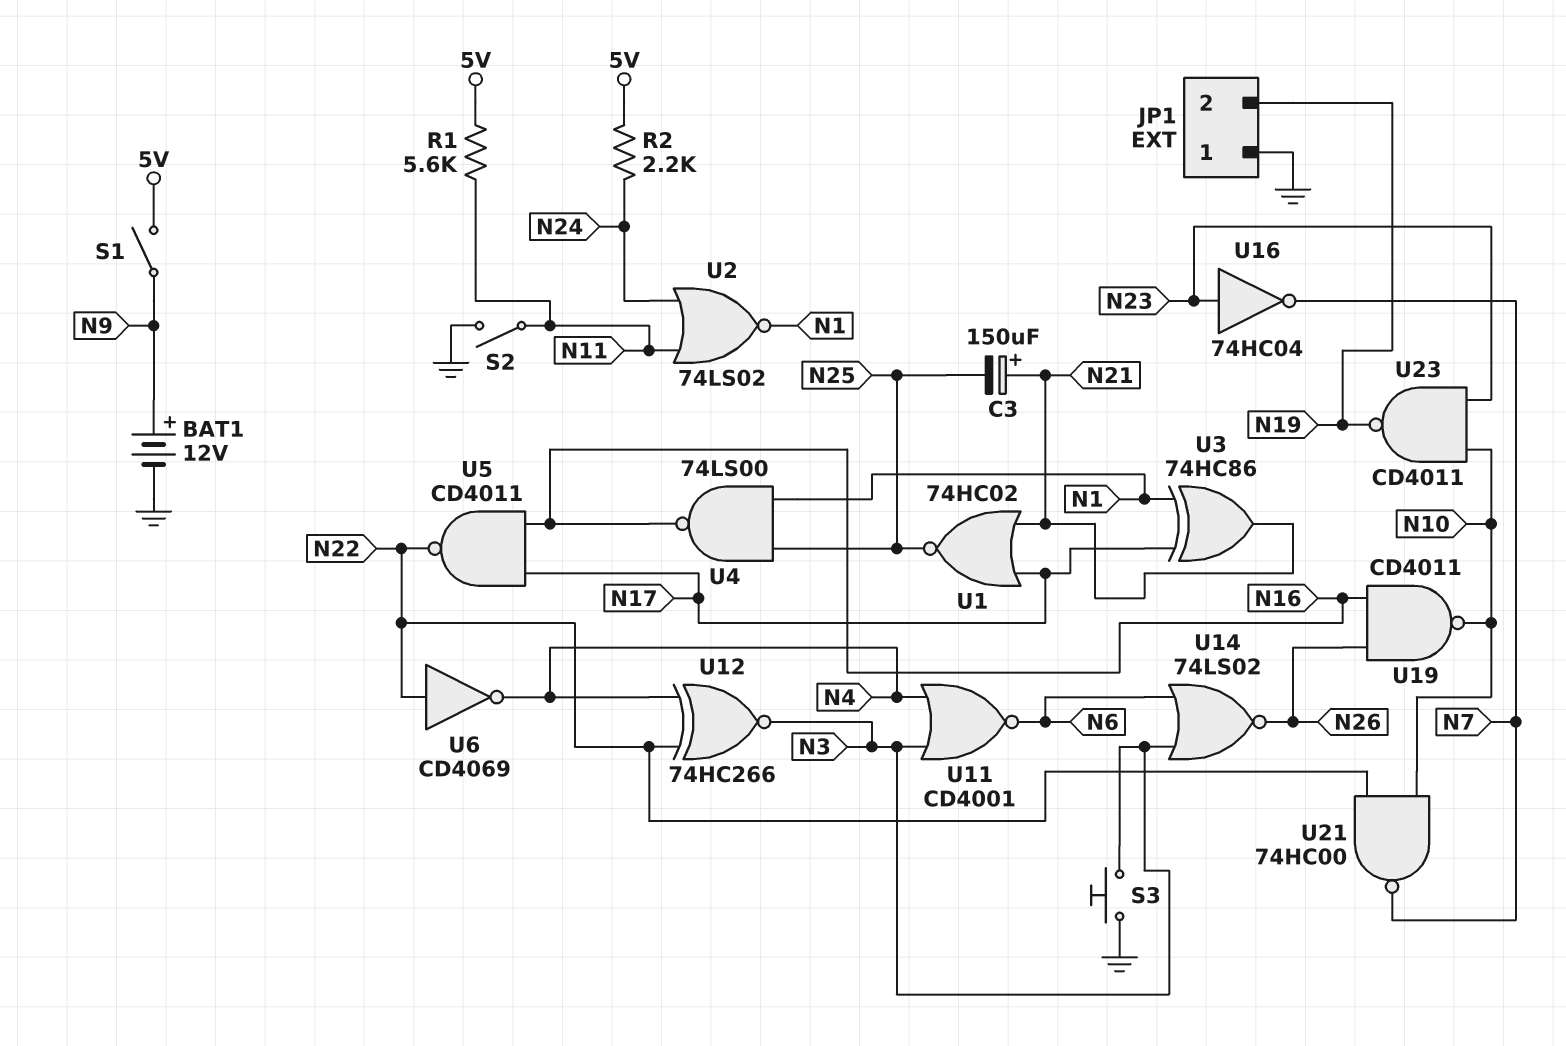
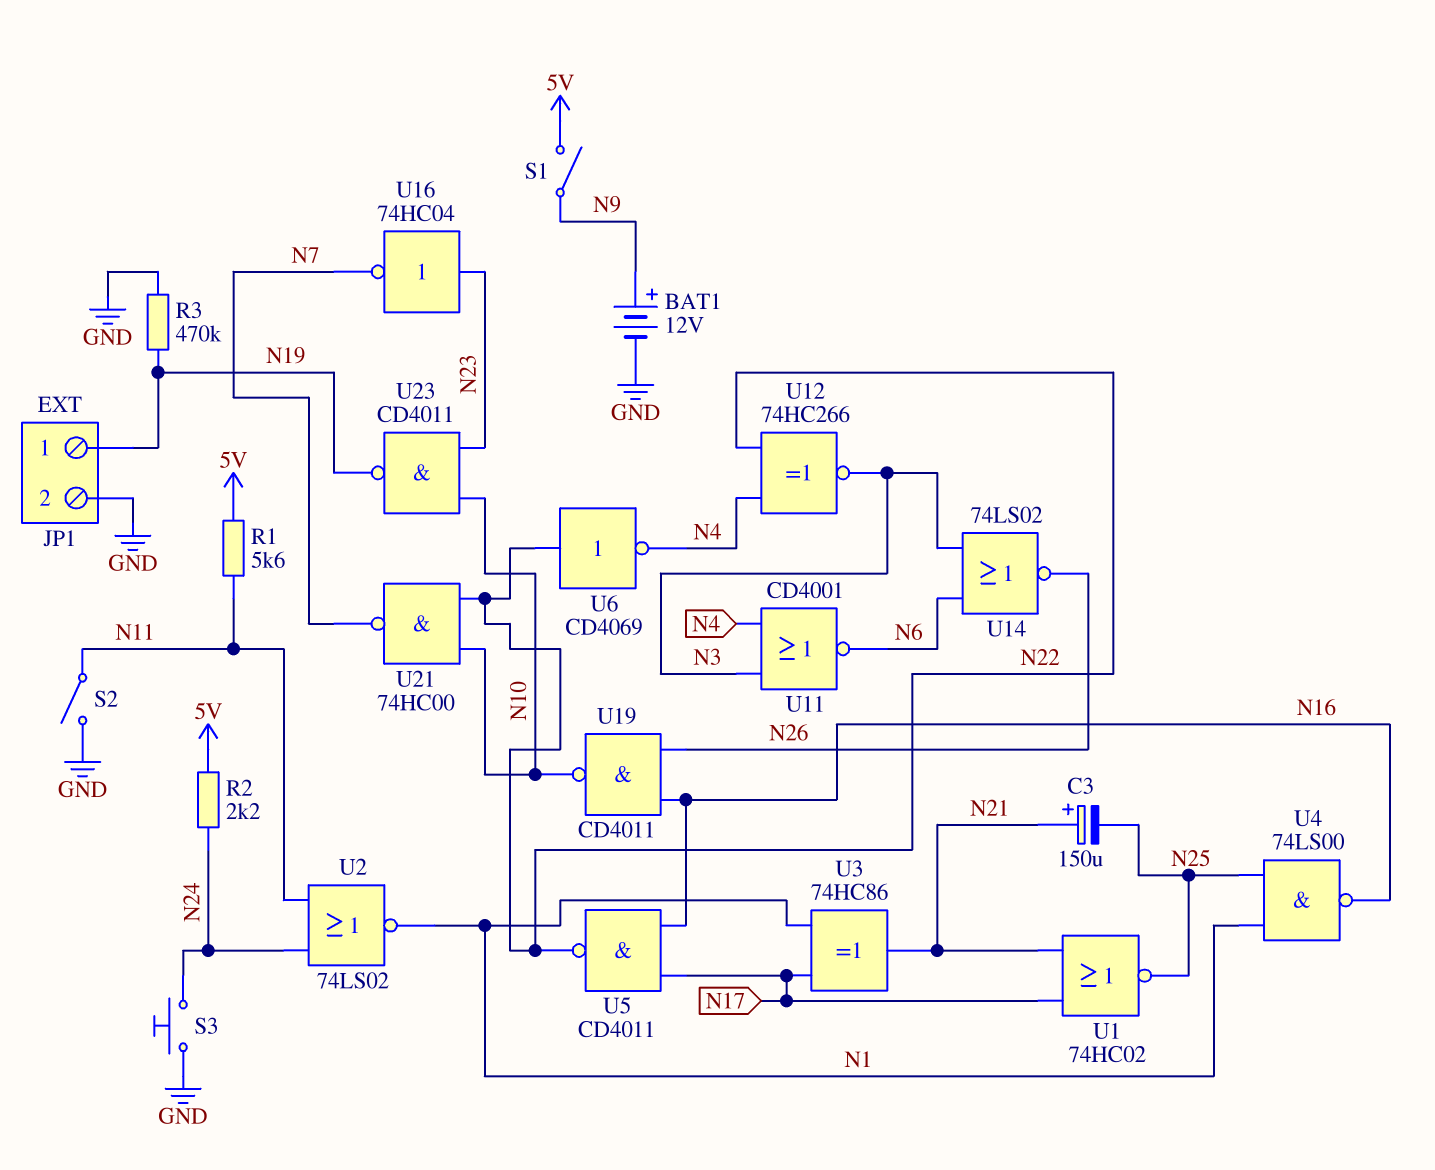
JP1 pin 1: GND -> N19
JP1 pin 2: N19 -> GND
R3: none -> 470k (GND, N19)
S3: button (GND, N3) -> button (GND, N24)

